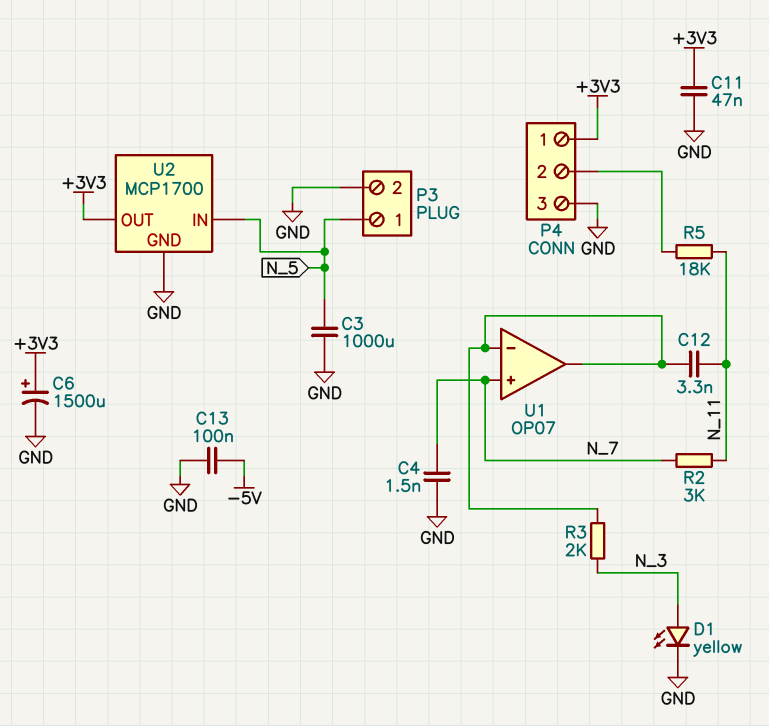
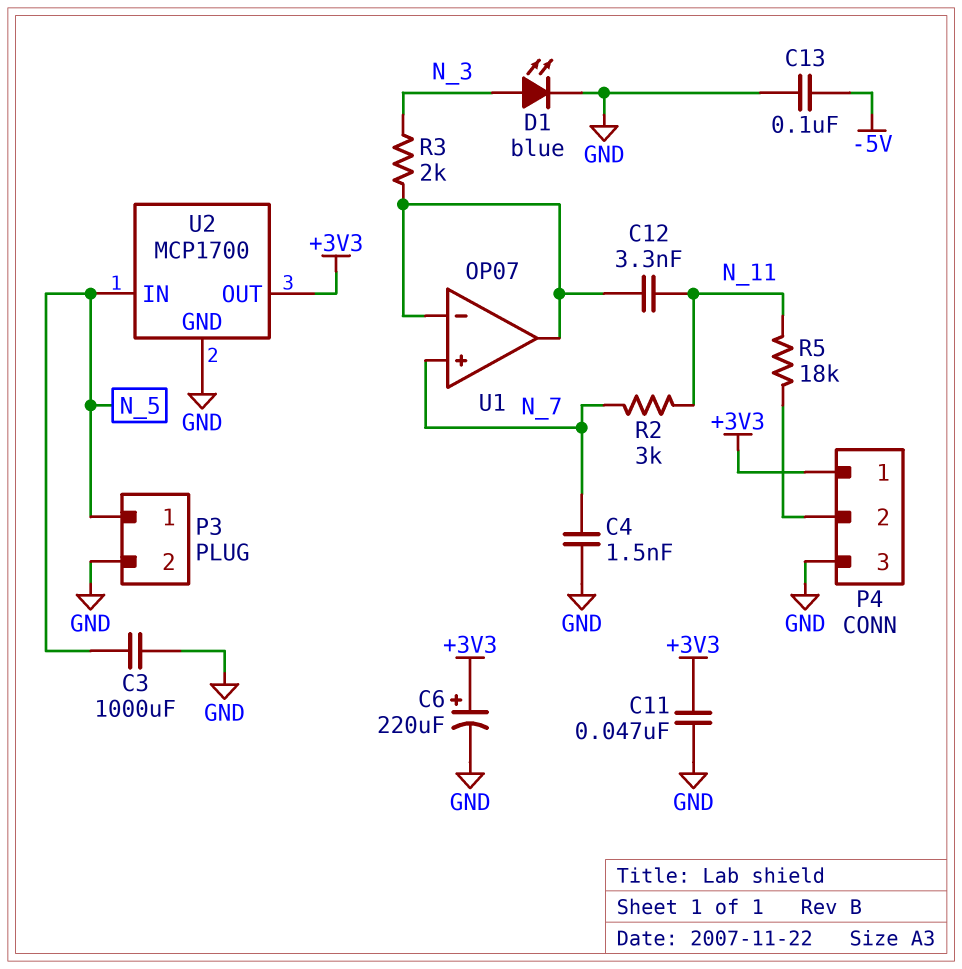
C6: 1500uF (plus +3V3, minus GND) -> 220uF (plus +3V3, minus GND)
D1: LED yellow (A N_3, K GND) -> LED blue (A N_3, K GND)

